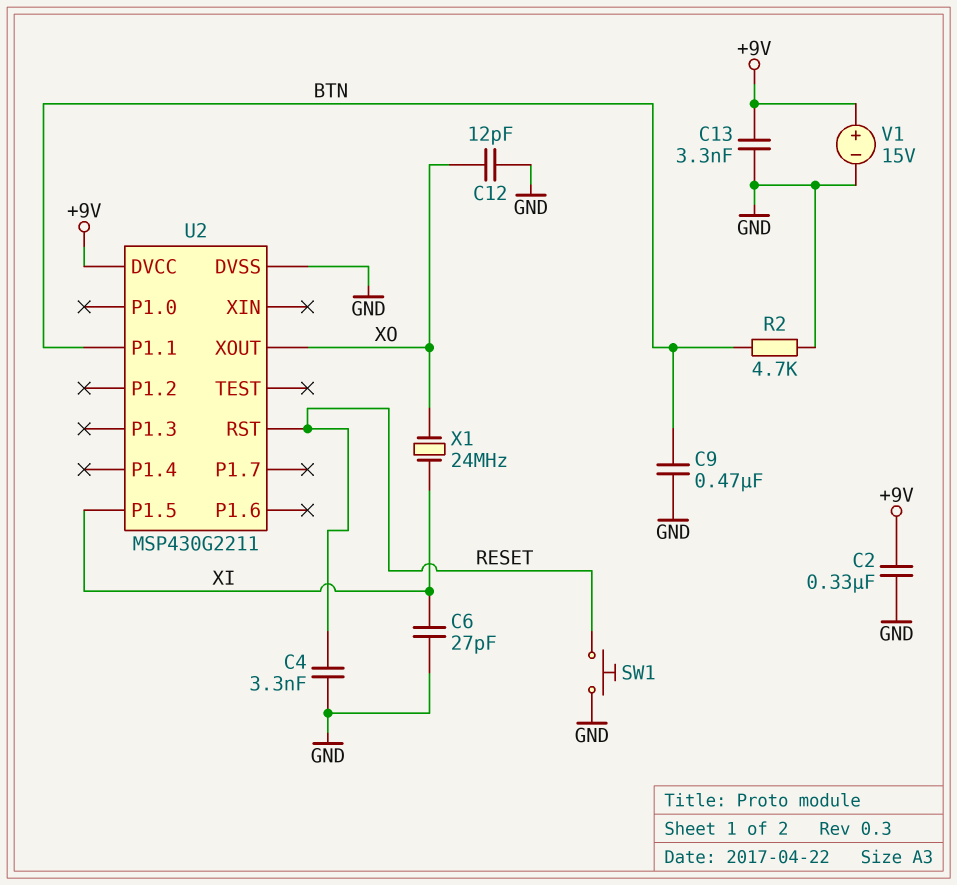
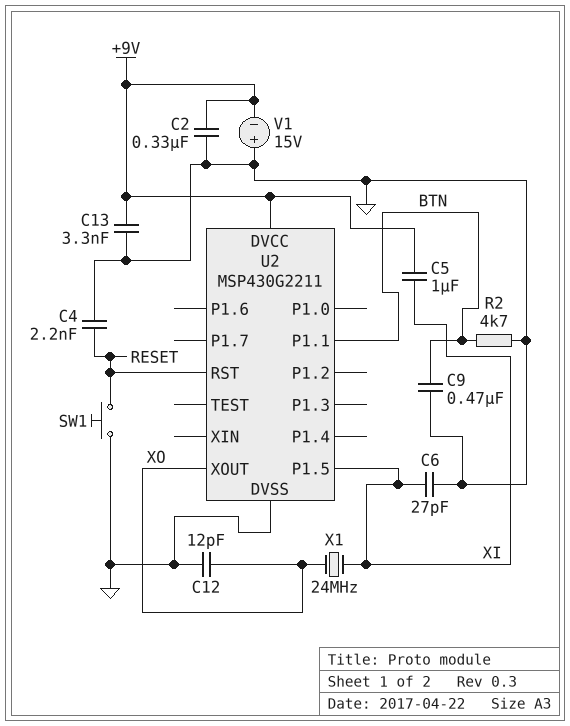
C4: 3.3nF (GND, RESET) -> 2.2nF (GND, RESET)
C5: none -> 1uF (+9V, XI)
V1: 15V (plus +9V, minus GND) -> 15V (plus GND, minus +9V)

